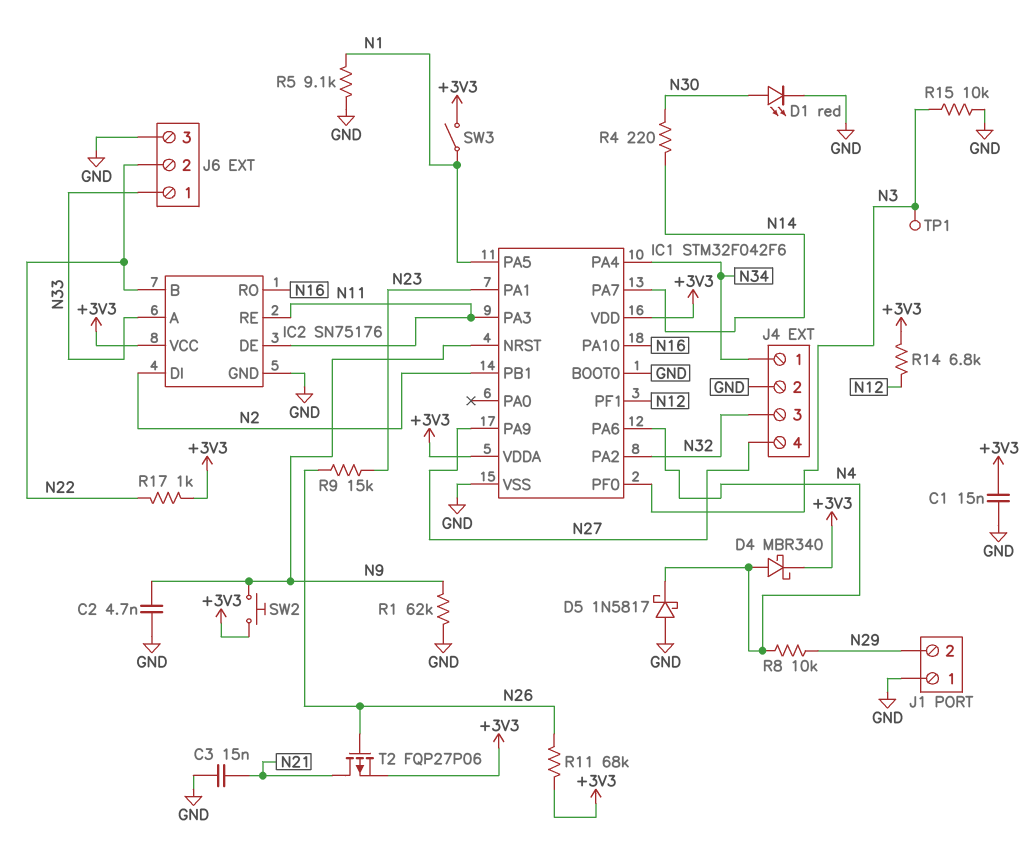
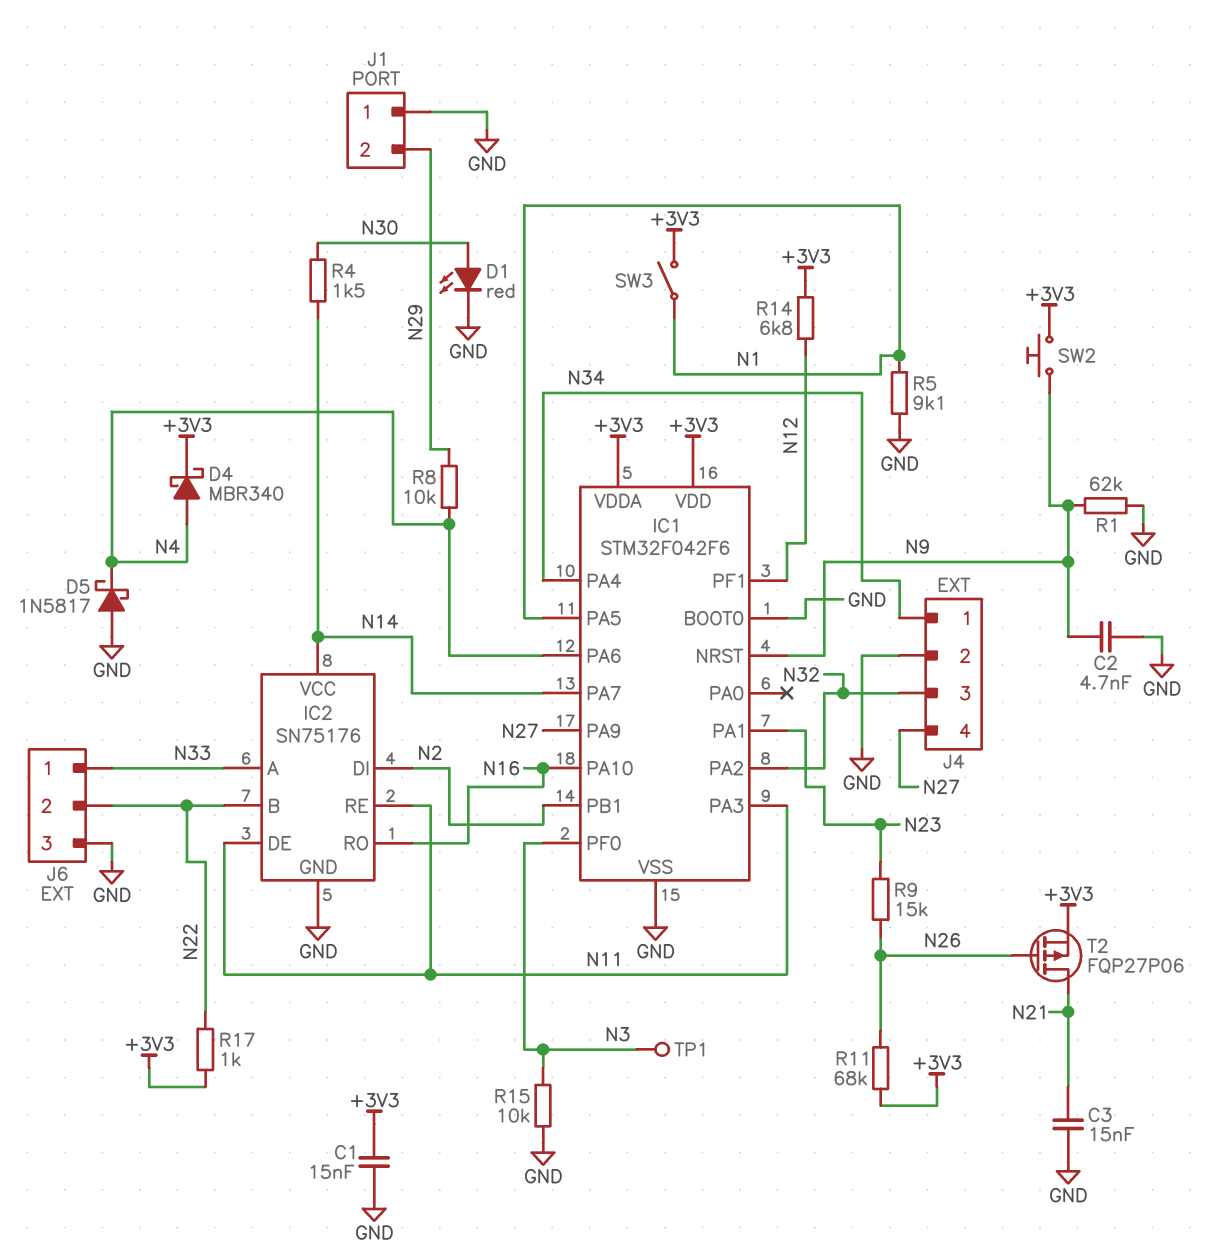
IC2 pin VCC: +3V3 -> N14
R4: 220 (N14, N30) -> 1.5k (N14, N30)

